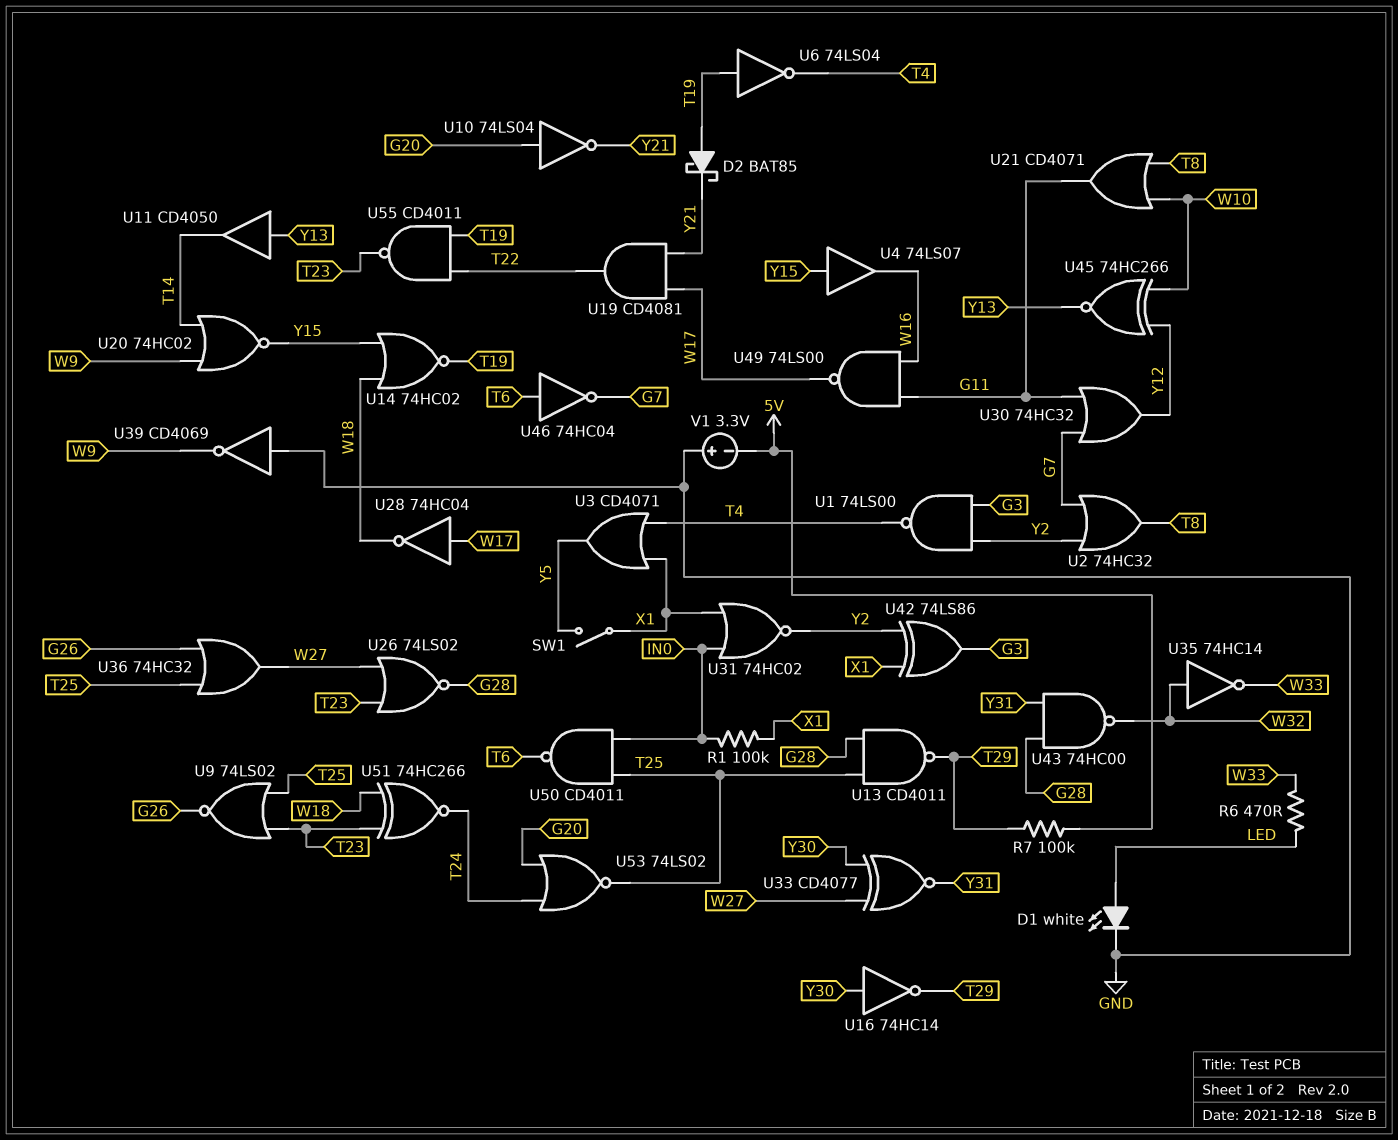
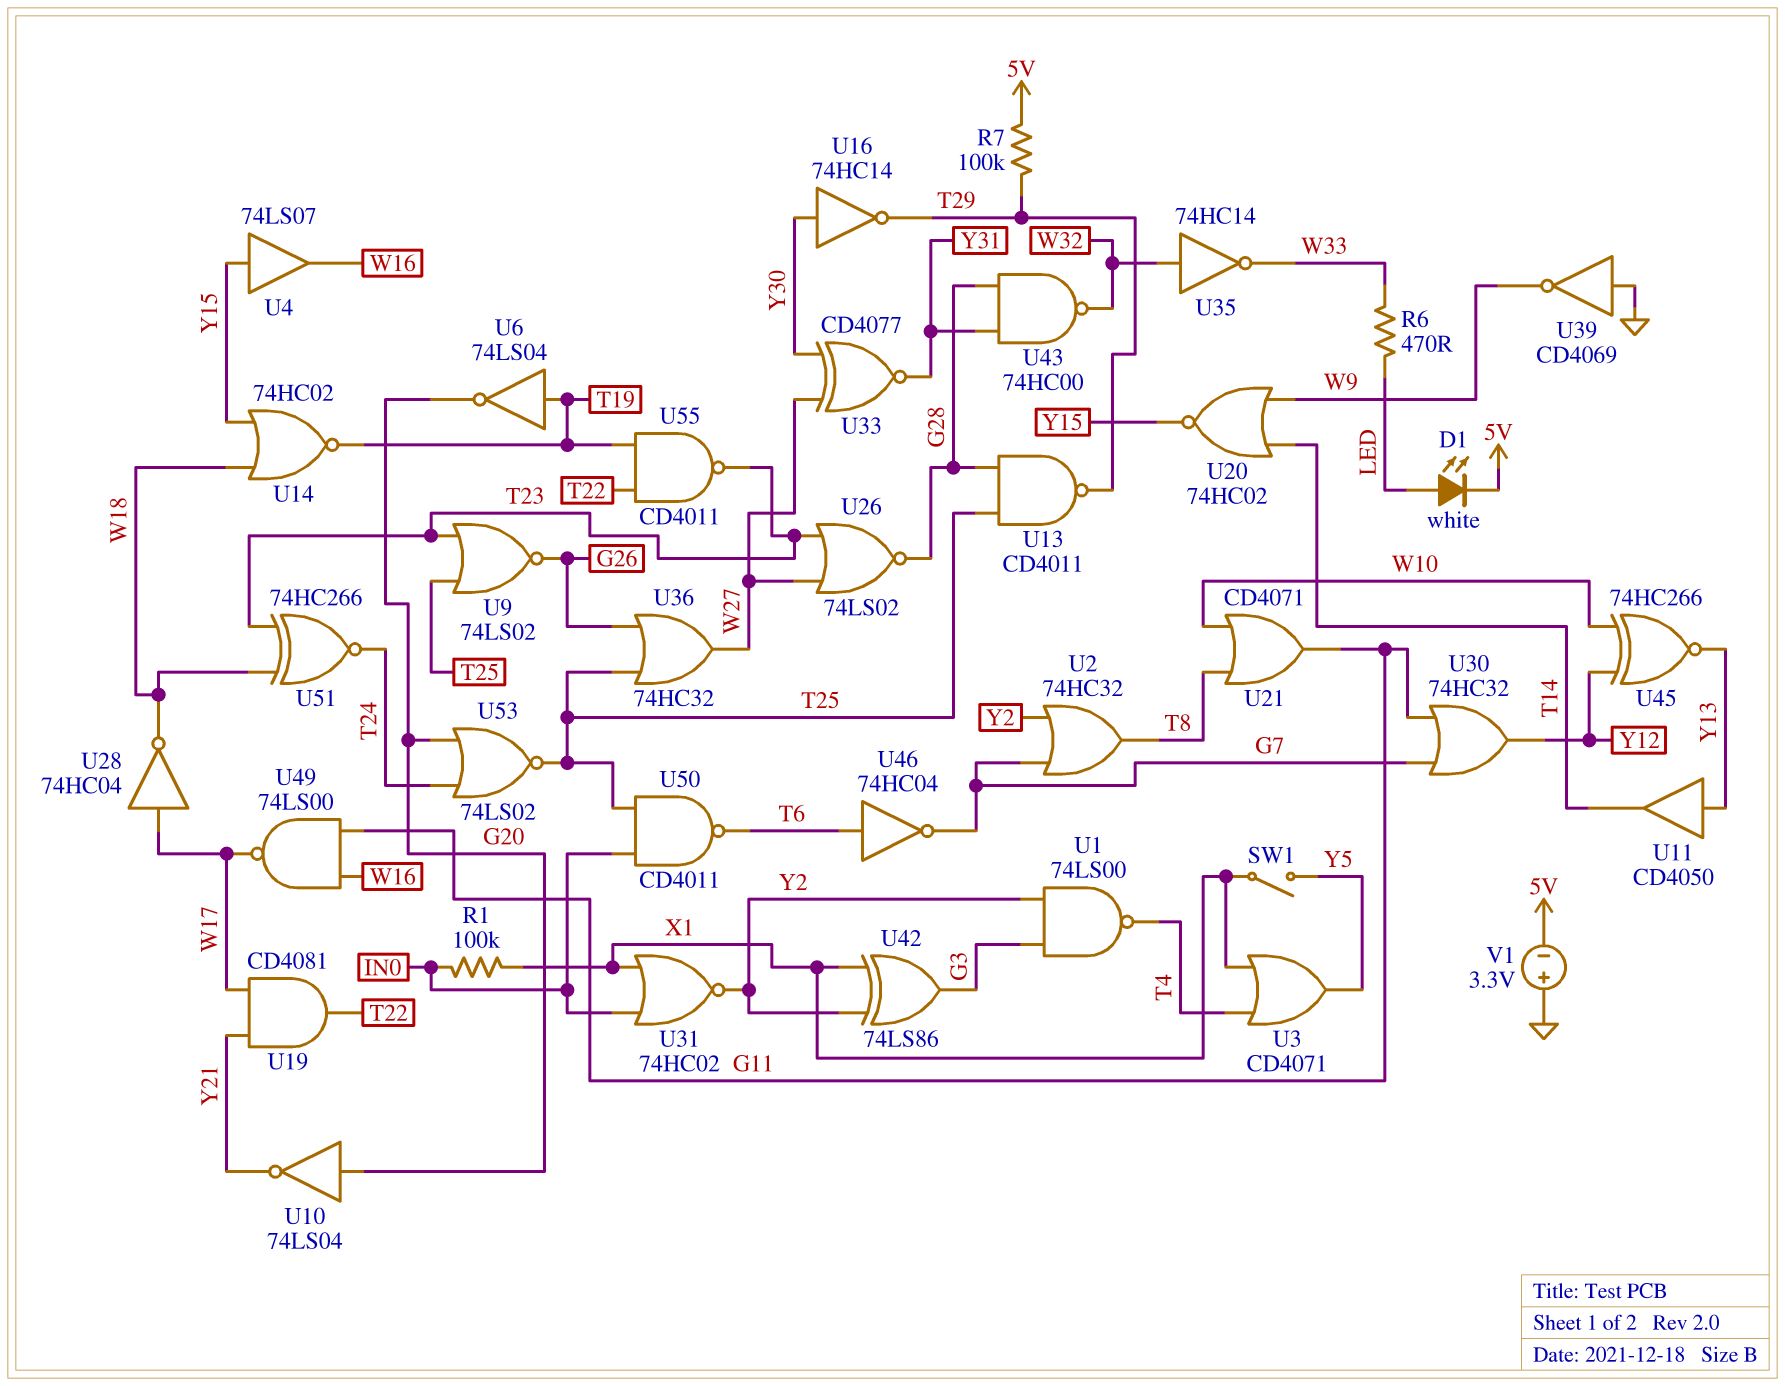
D1: LED white (A LED, K GND) -> LED white (A LED, K 5V)
D2: schottky BAT85 (A T19, K Y21) -> none
U6: NOT 74LS04 (in T19, out T4) -> NOT 74LS04 (in T19, out G20)

